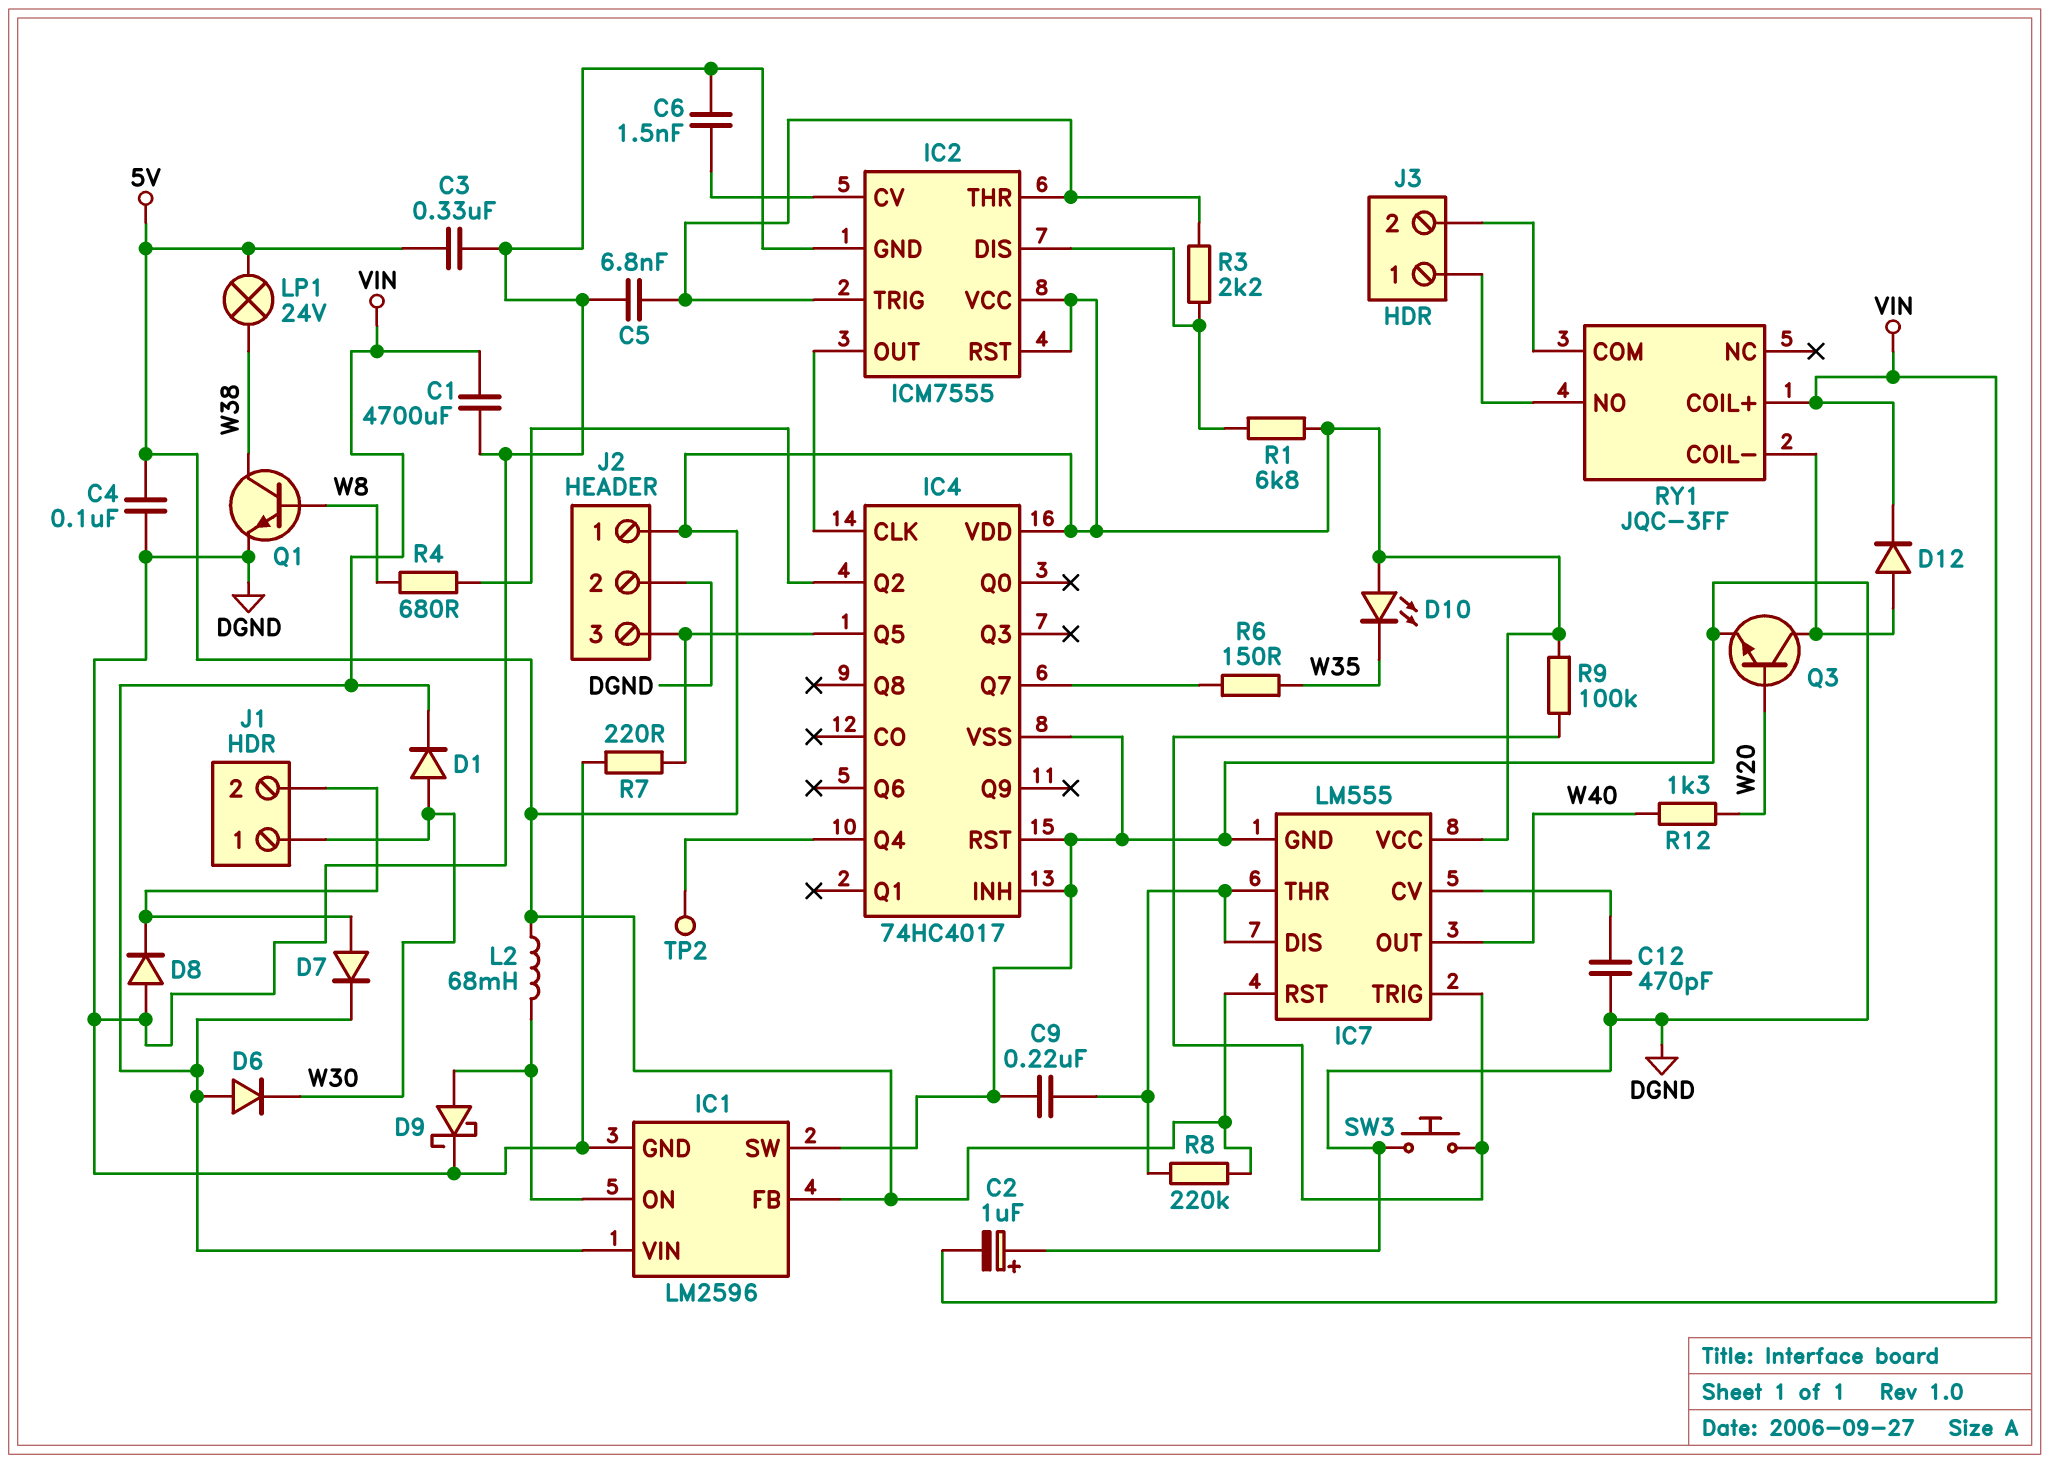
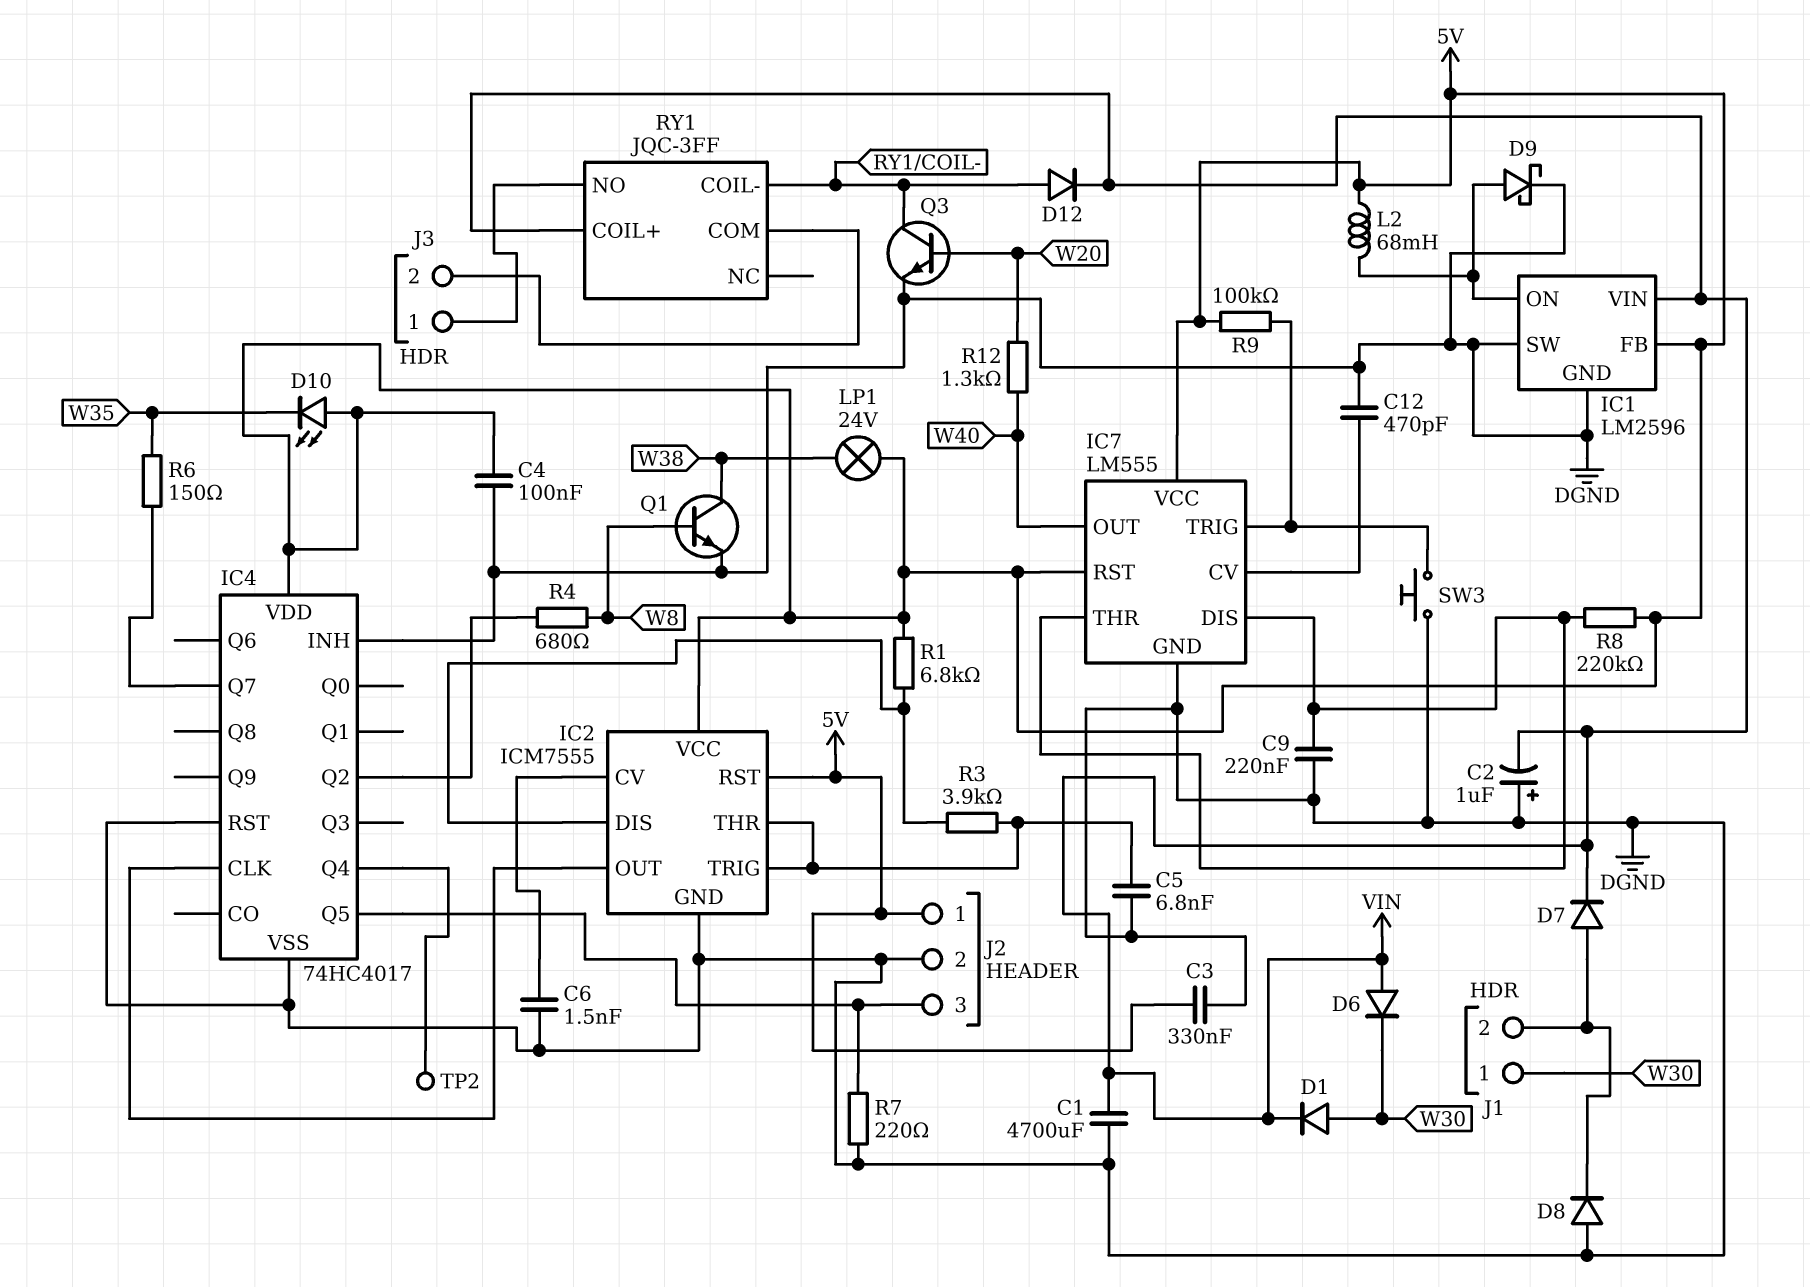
R3: 2.2k (IC2/DIS, IC2/THR) -> 3.9k (IC2/DIS, IC2/THR)

